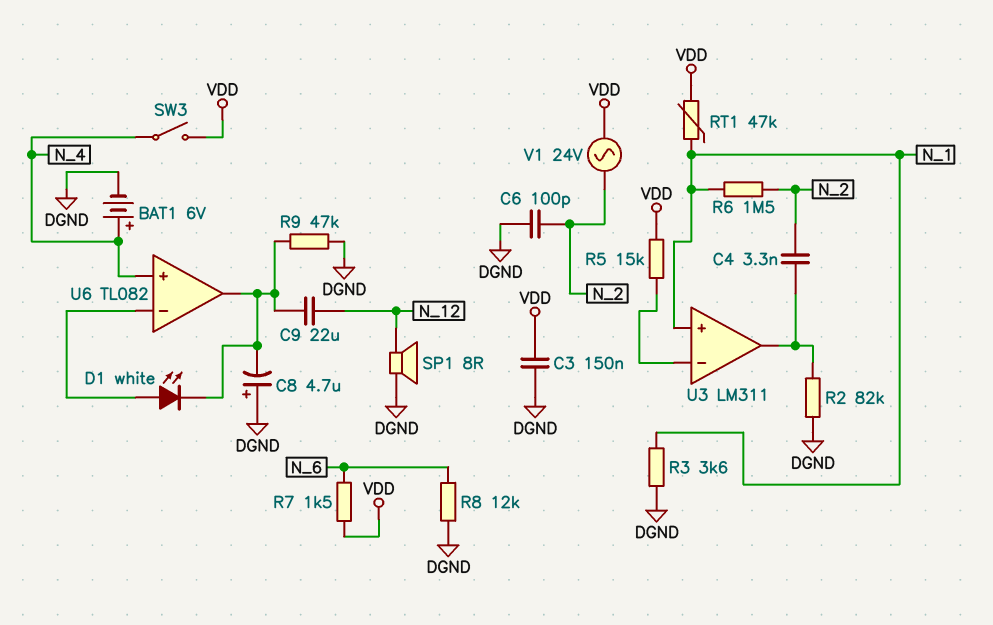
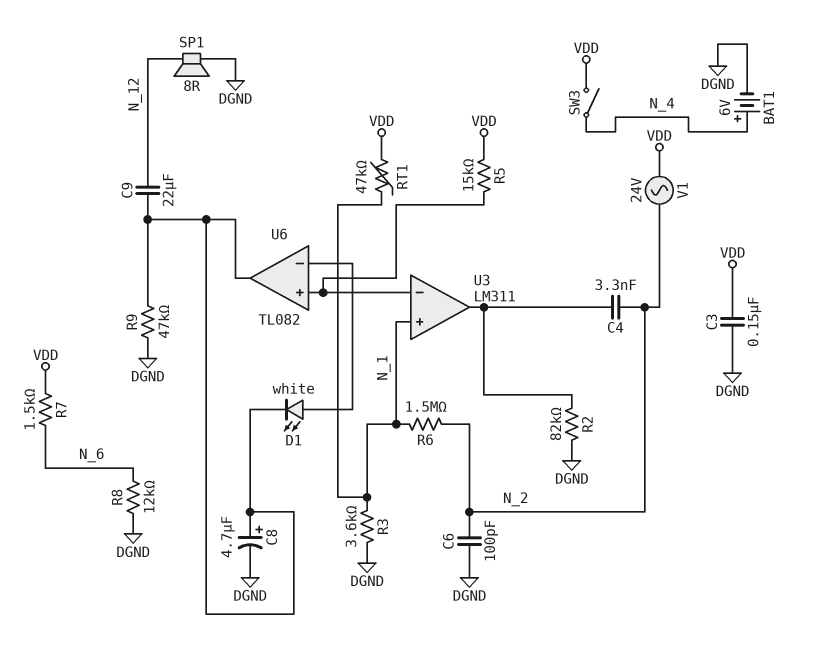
C8: 4.7uF (plus DGND, minus U6/out) -> 4.7uF (plus U6/out, minus DGND)
U6 pin in+: N_4 -> U3/in-

